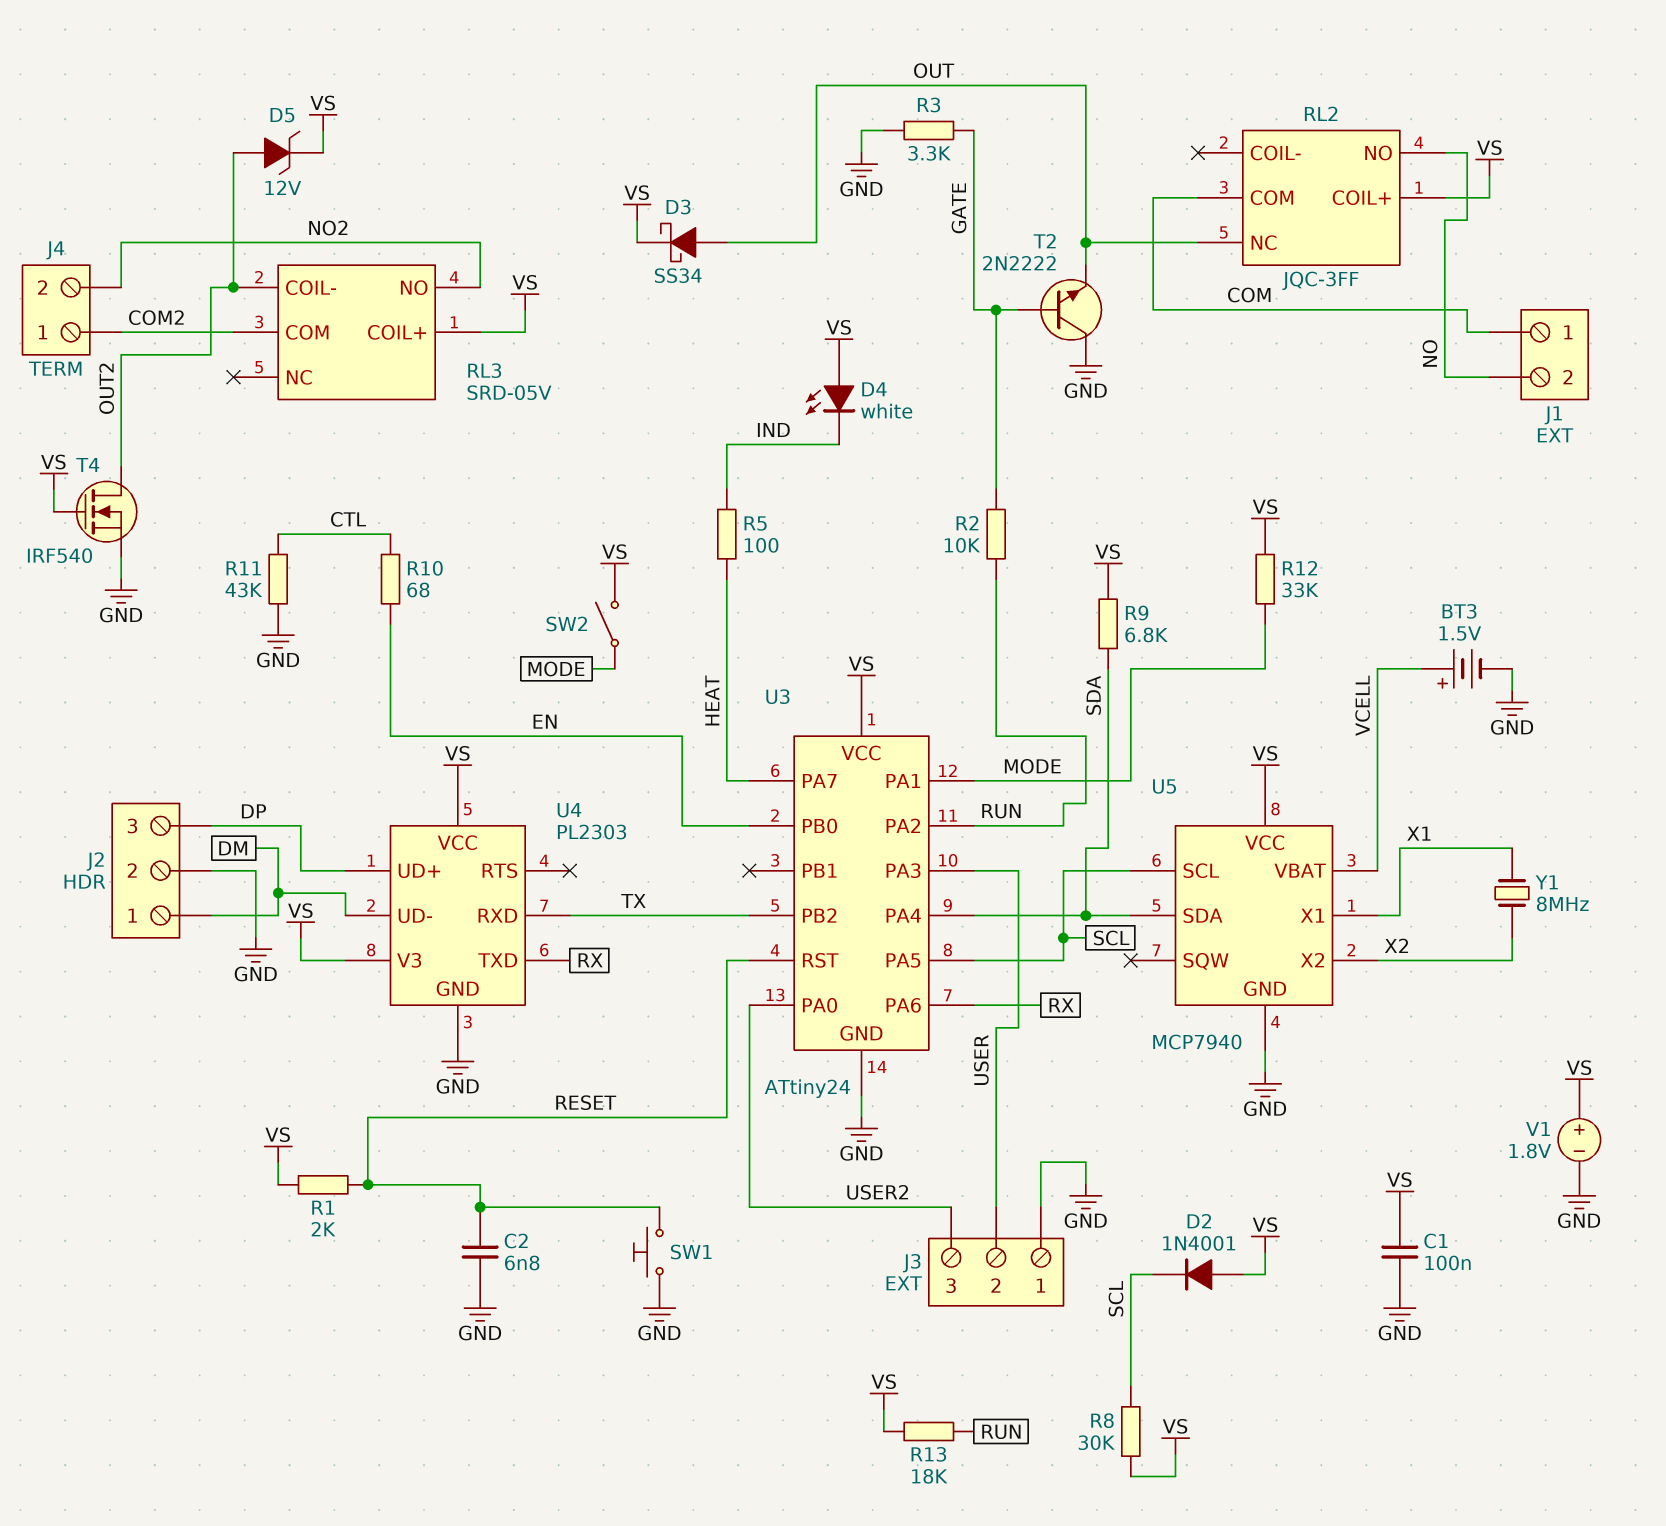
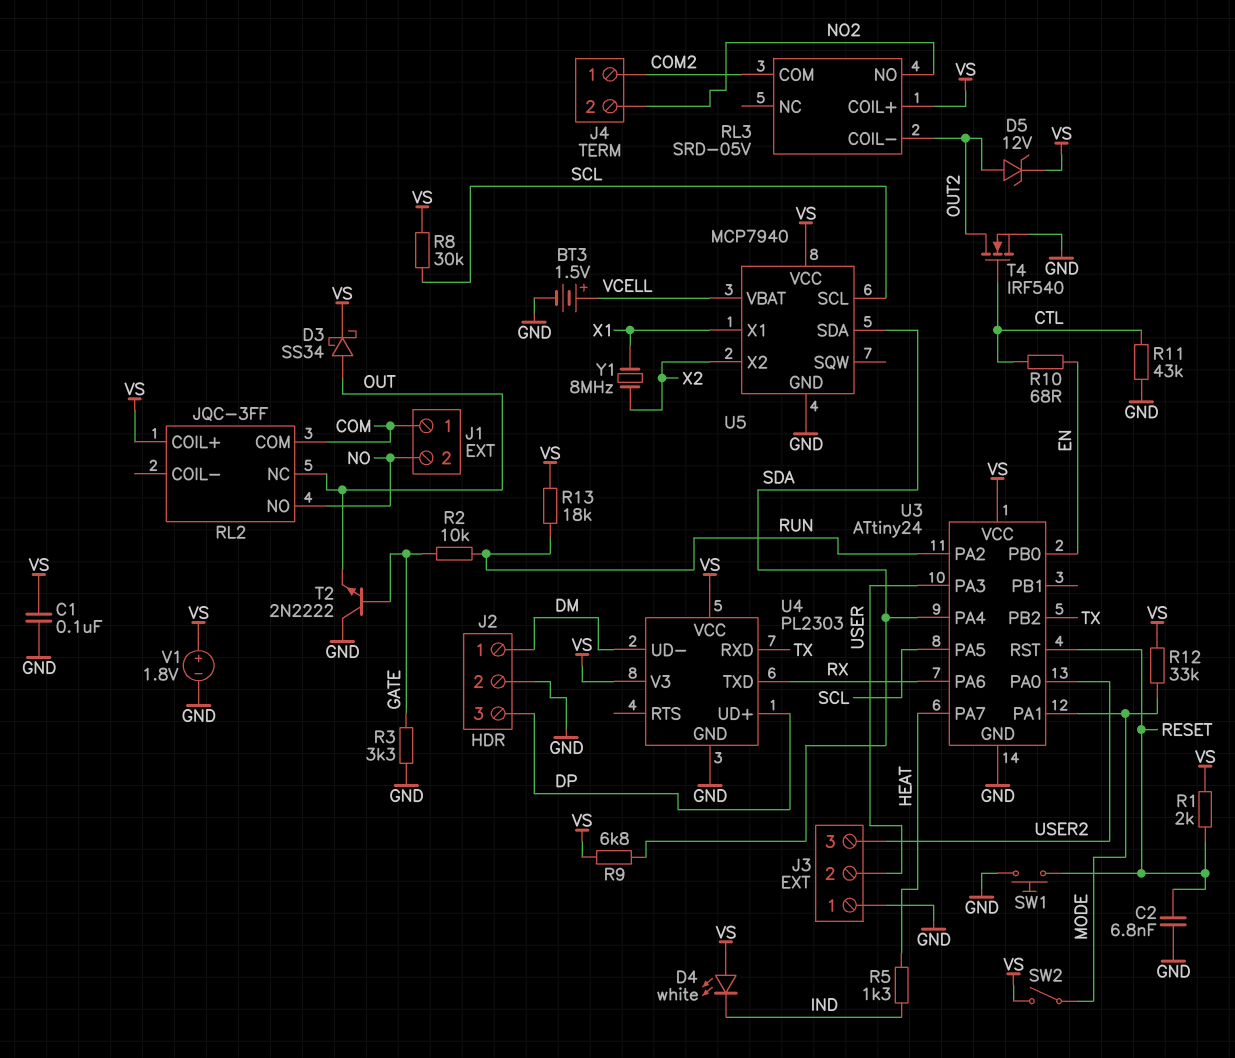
D2: diode 1N4001 (A VS, K SCL) -> none
R5: 100 (HEAT, IND) -> 1.3k (HEAT, IND)
T4: NMOS IRF540 (G VS, D OUT2, S GND) -> NMOS IRF540 (G CTL, D OUT2, S GND)

